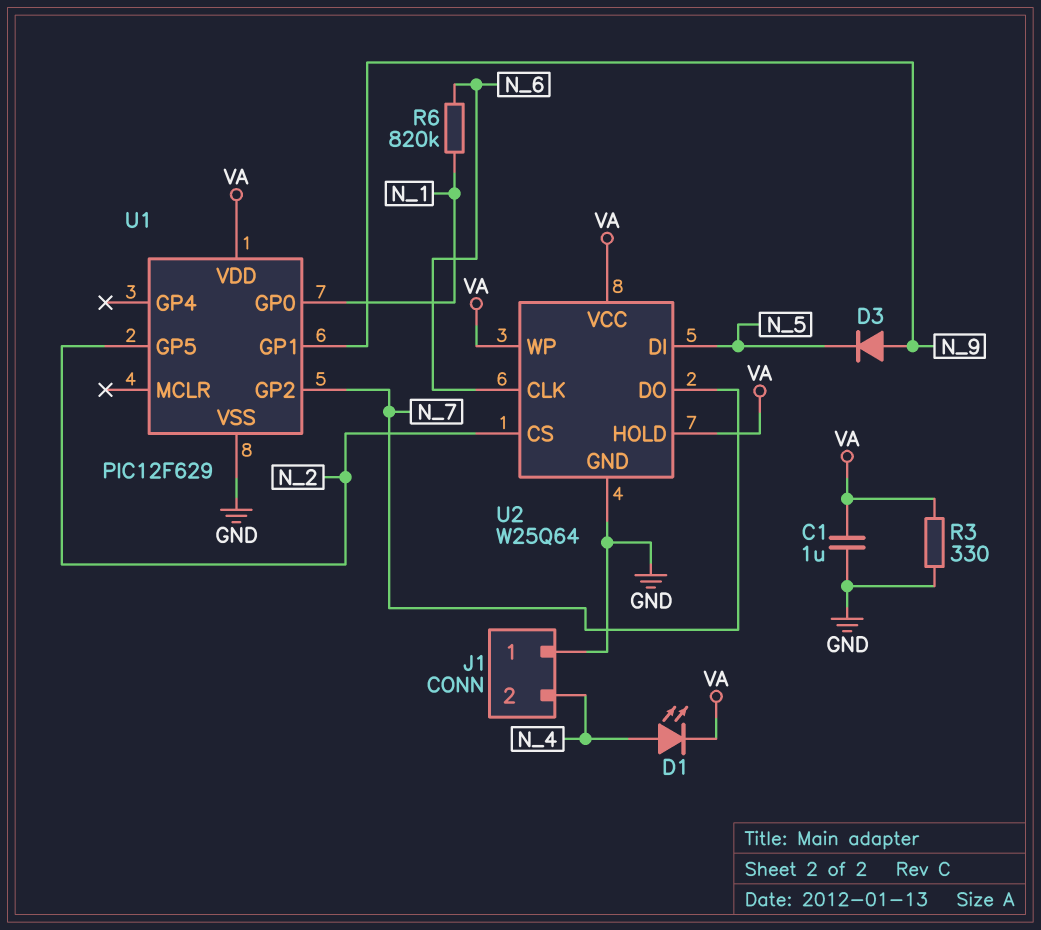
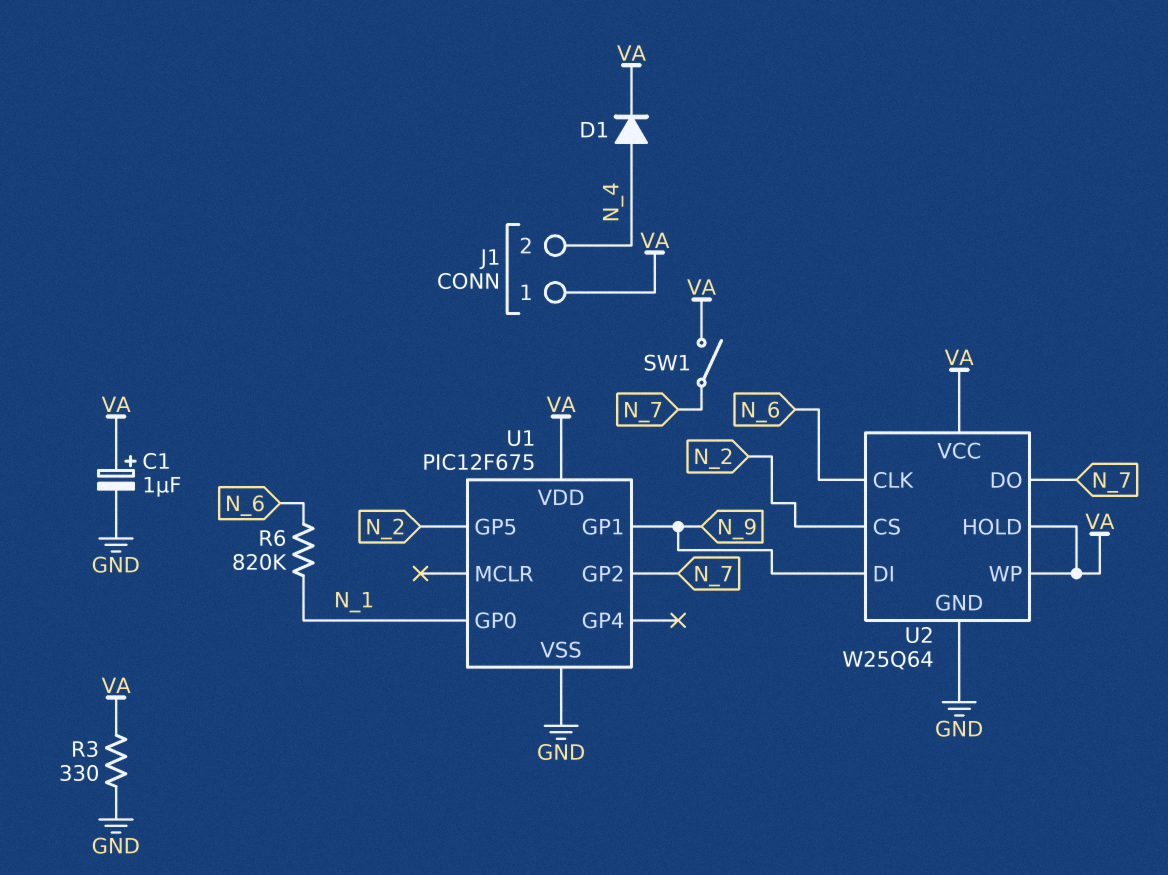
C1: 1uF (GND, VA) -> 1uF (plus VA, minus GND)
D1: LED (A N_4, K VA) -> diode (A N_4, K VA)
D3: diode (A N_9, K N_5) -> none
J1 pin 1: GND -> VA
SW1: none -> switch (N_7, VA)
U1: PIC12F629 -> PIC12F675
U2 pin DI: N_5 -> N_9

